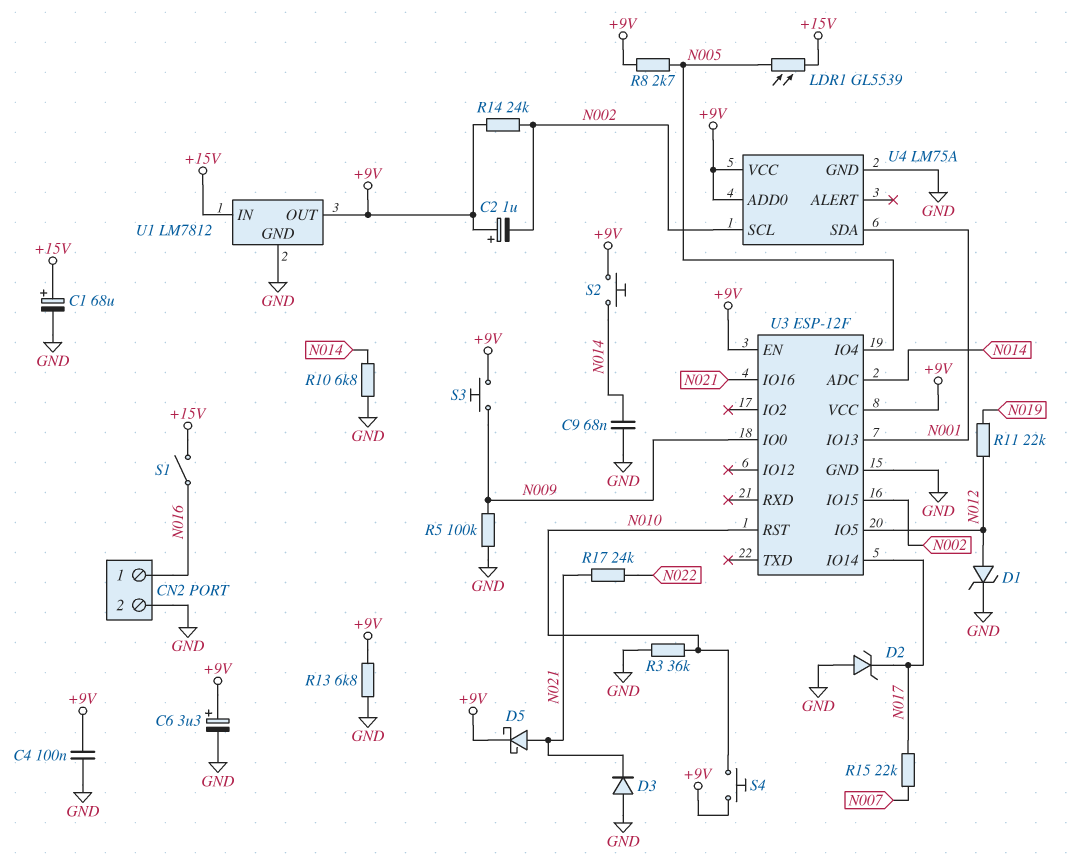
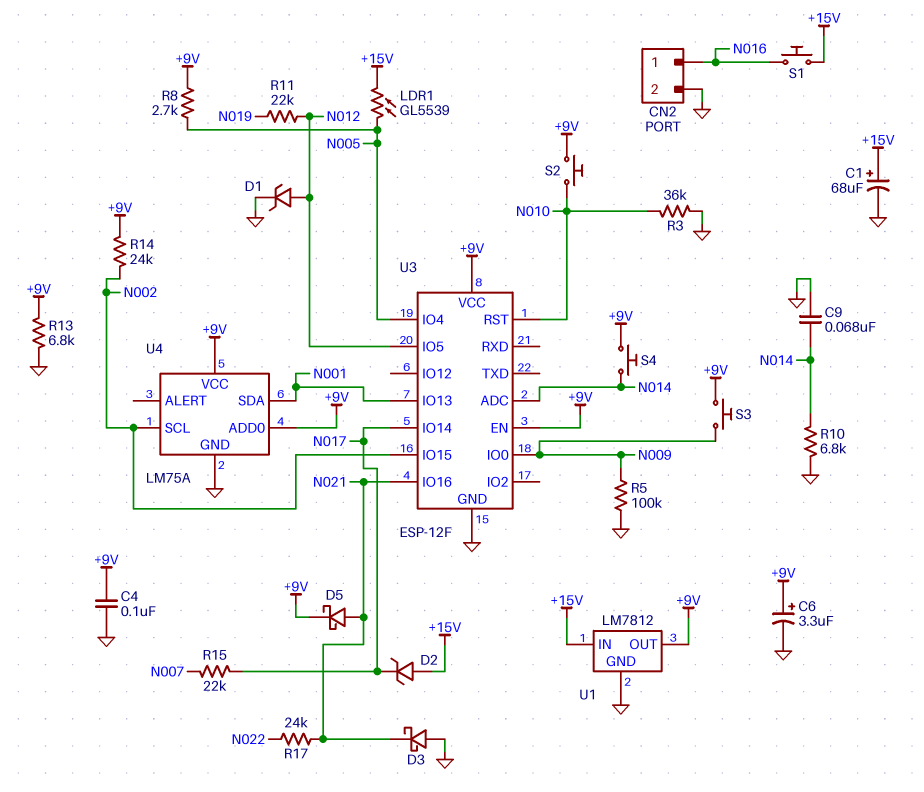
C2: 1uF (plus +9V, minus N002) -> none
D2: zener (A GND, K N017) -> zener (A +15V, K N017)
D3: diode (A GND, K N021) -> schottky (A GND, K N021)
S1: switch (+15V, N016) -> button (+15V, N016)
S2: button (+9V, N014) -> button (+9V, N010)
S4: button (+9V, N010) -> button (+9V, N014)

